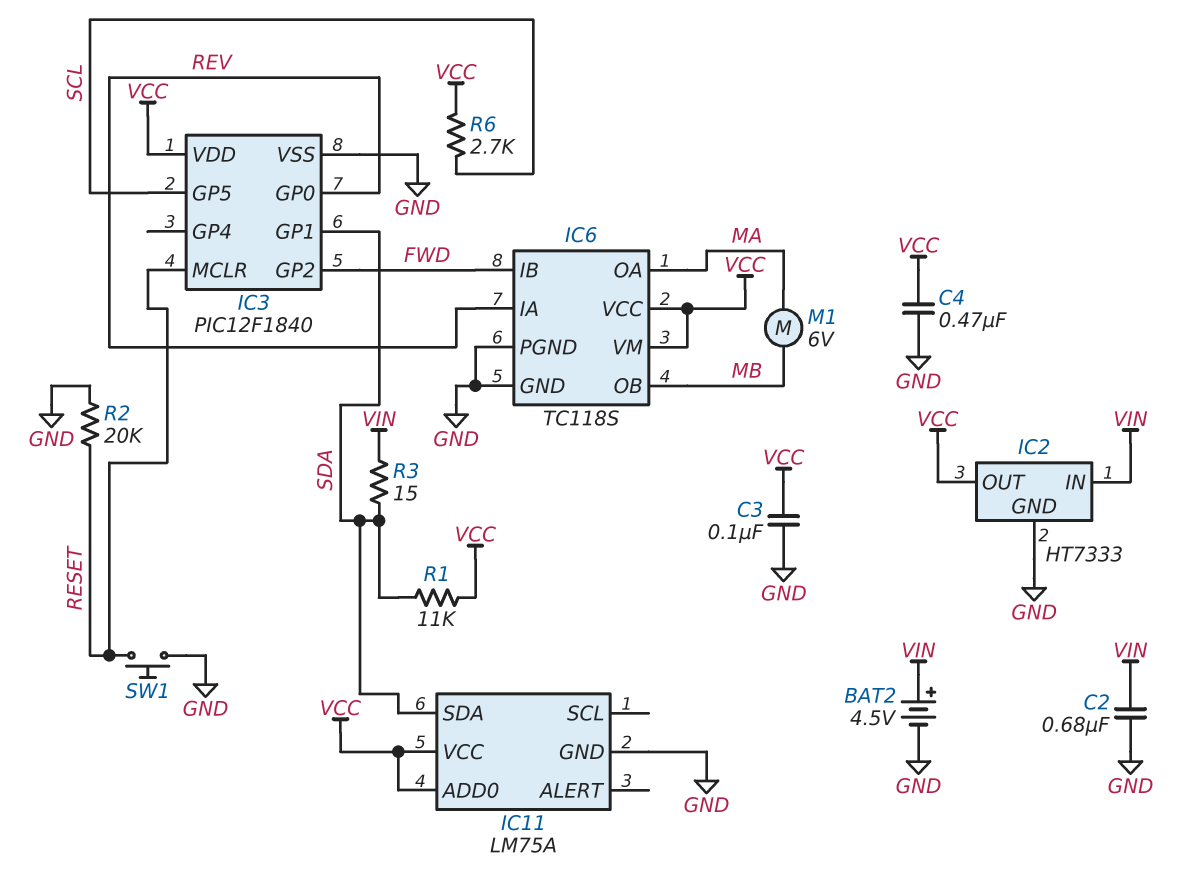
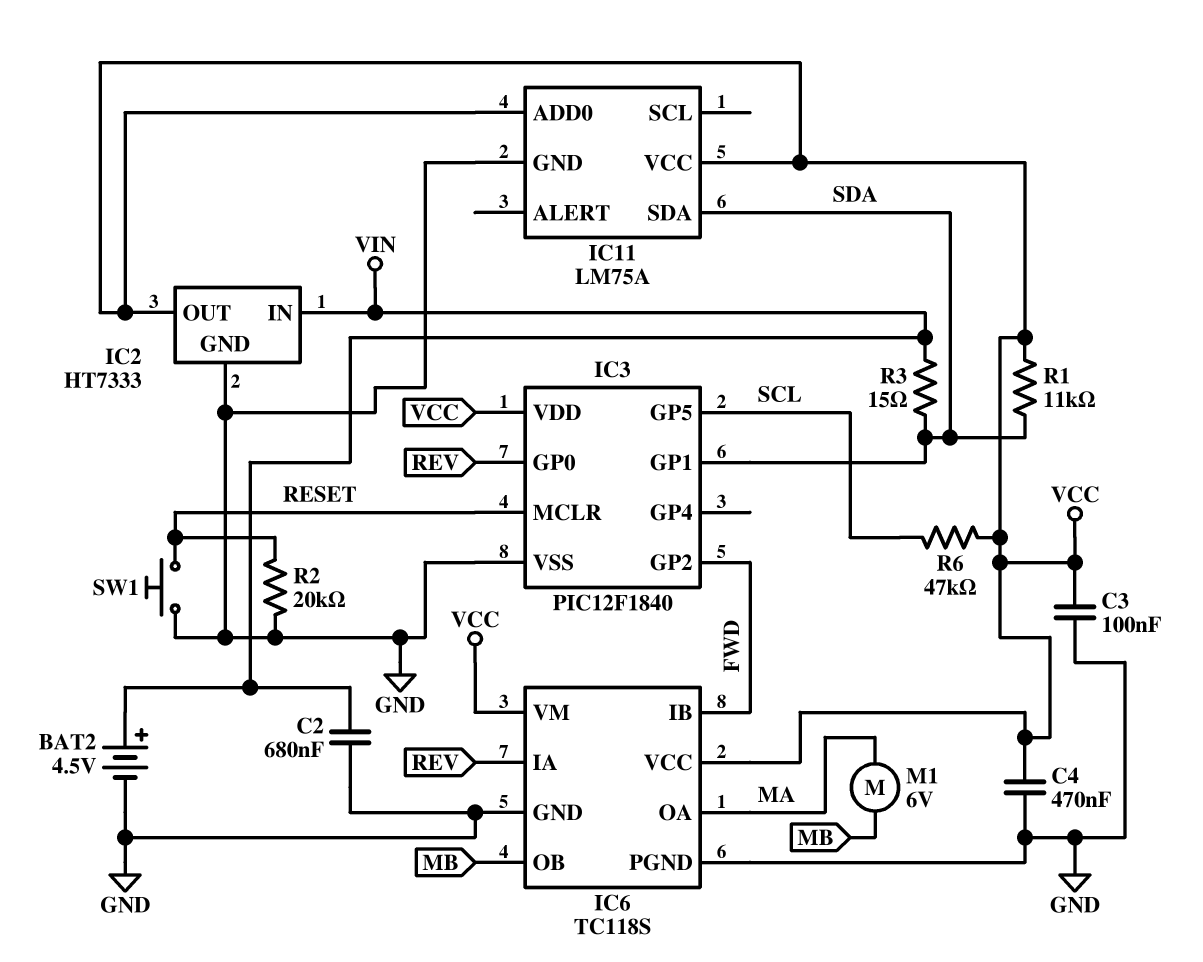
R6: 2.7k (SCL, VCC) -> 47k (SCL, VCC)

